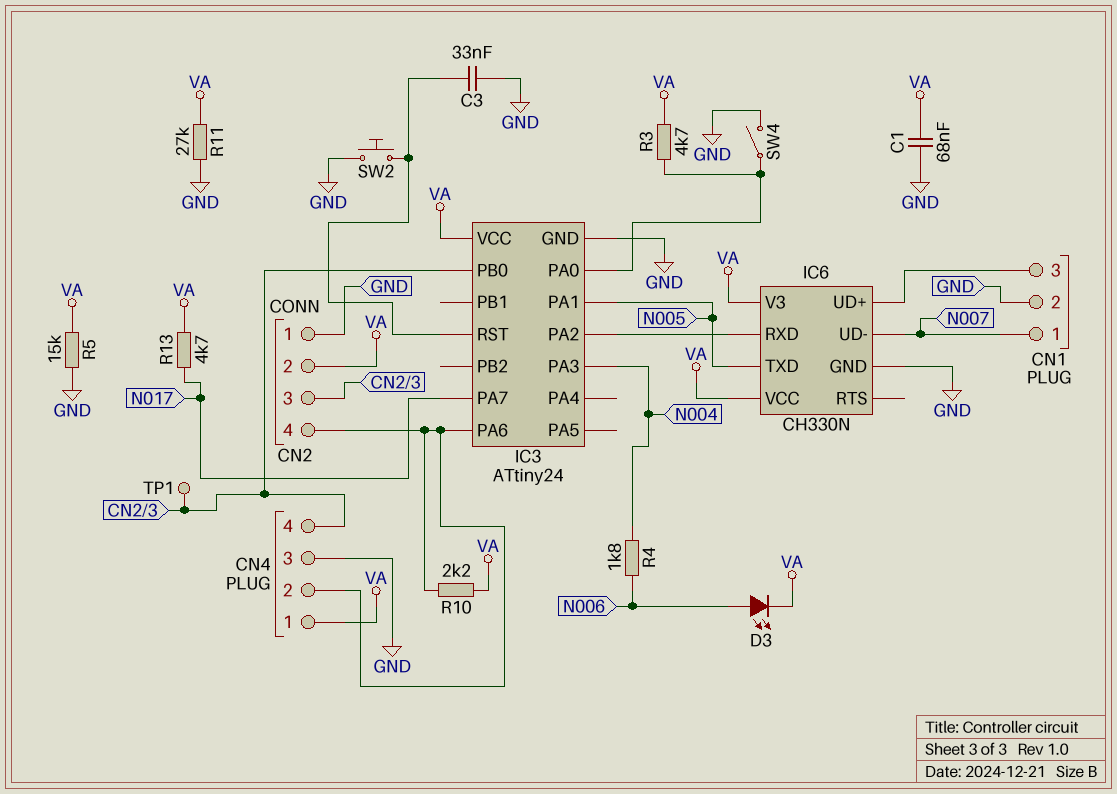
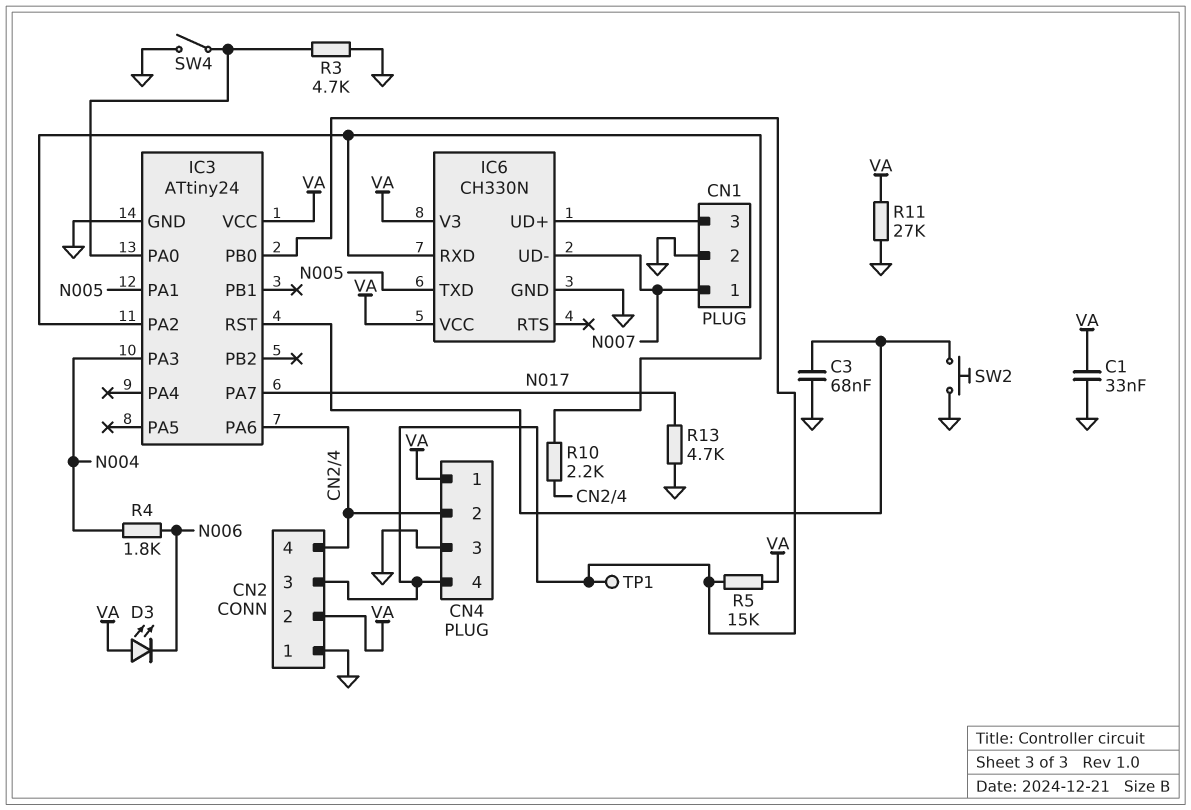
C1: 68nF (GND, VA) -> 33nF (GND, VA)
C3: 33nF (GND, IC3/RST) -> 68nF (GND, IC3/RST)
D3: LED (A N006, K VA) -> LED (A VA, K N006)
R3: 4.7k (IC3/PA0, VA) -> 4.7k (GND, IC3/PA0)
R5: 15k (GND, VA) -> 15k (CN2/3, VA)
R10: 2.2k (CN2/4, VA) -> 2.2k (CN2/4, IC3/PA2)
R13: 4.7k (N017, VA) -> 4.7k (GND, N017)

